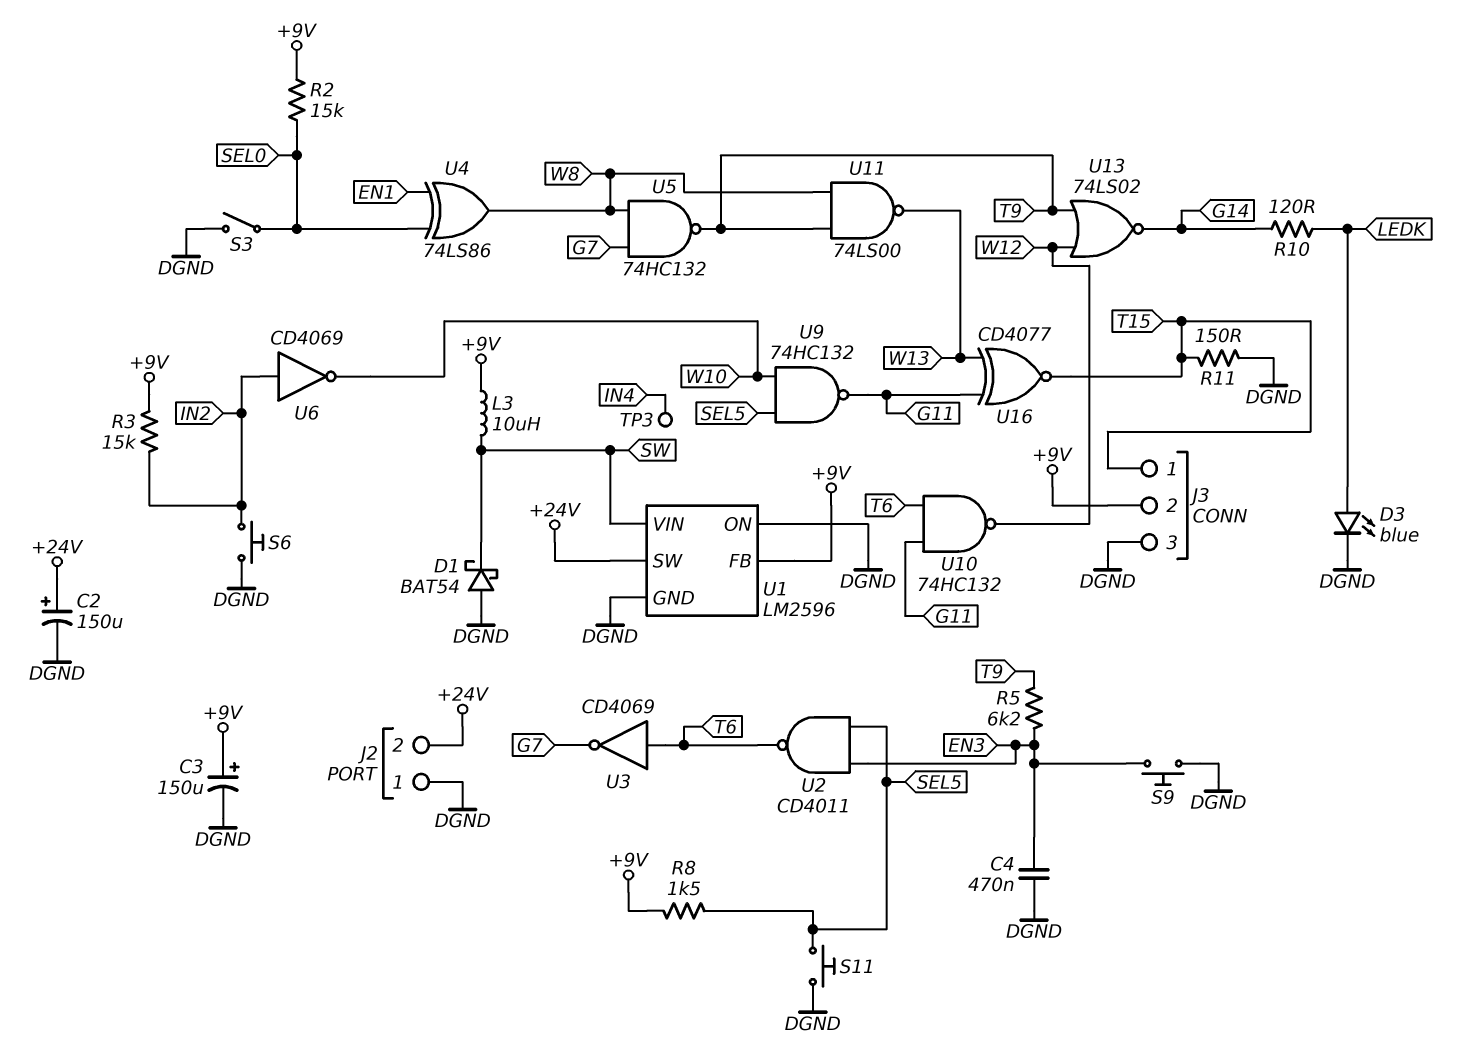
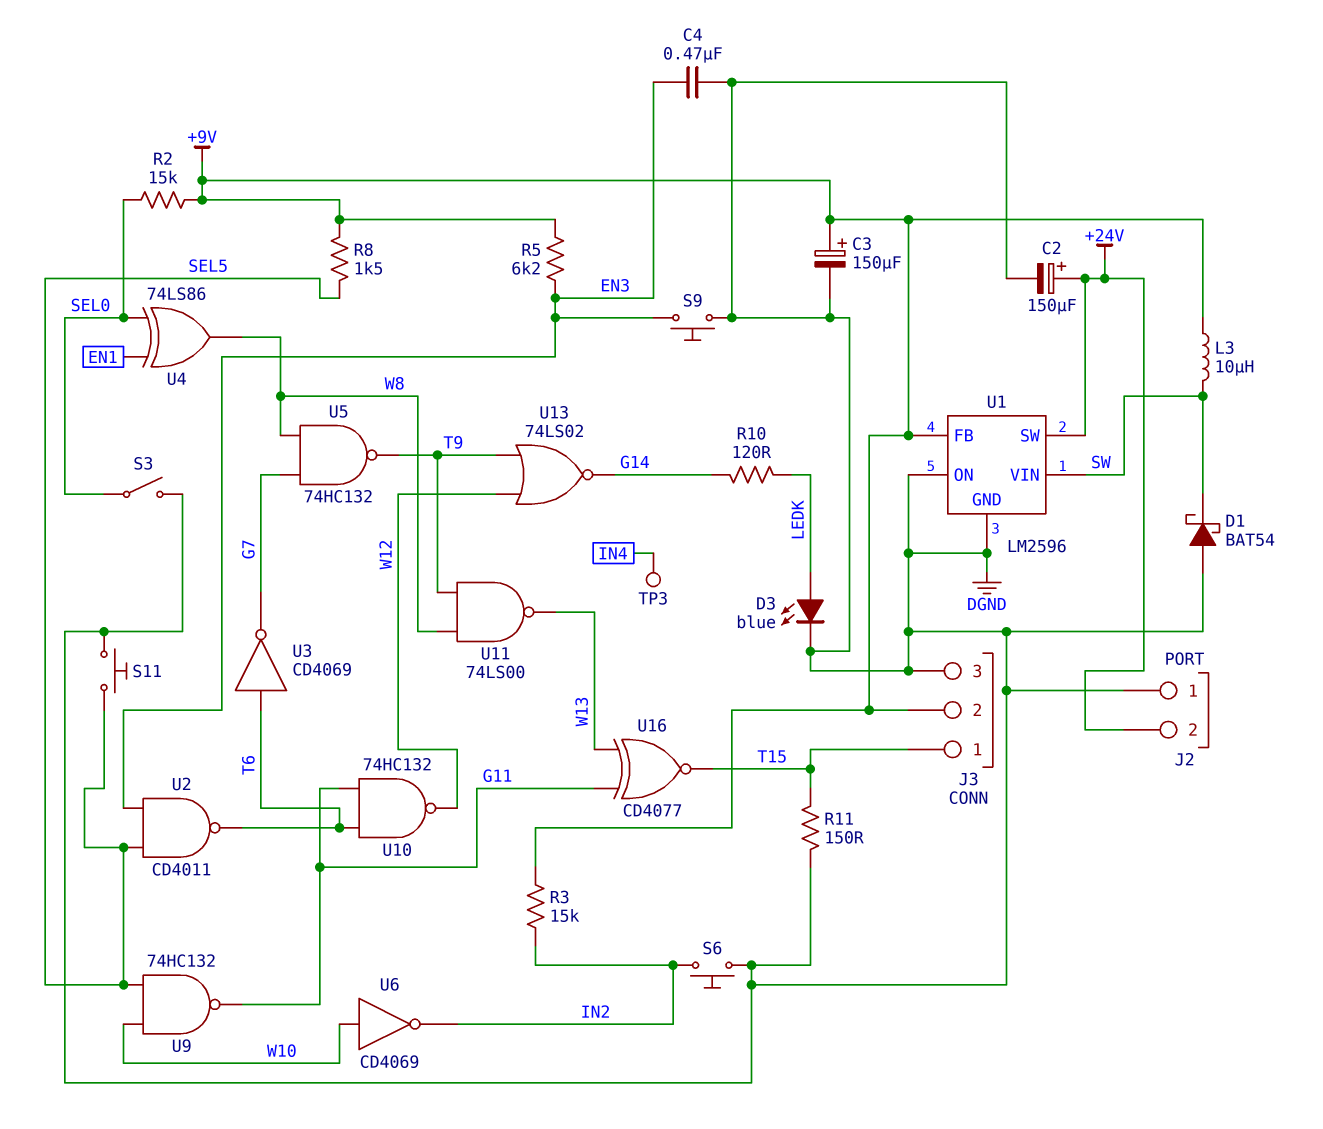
R5: 6.2k (EN3, T9) -> 6.2k (+9V, EN3)
U6: NOT CD4069 (in IN2, out W10) -> NOT CD4069 (in W10, out IN2)

